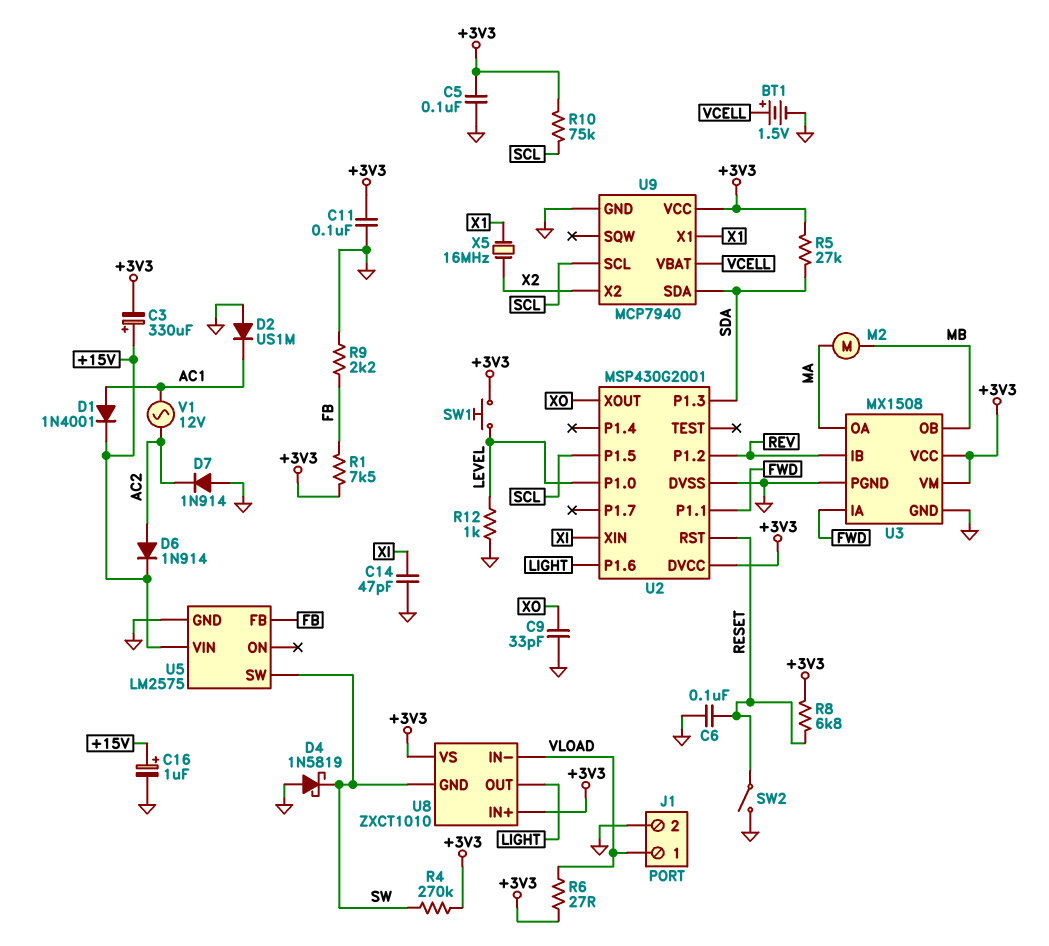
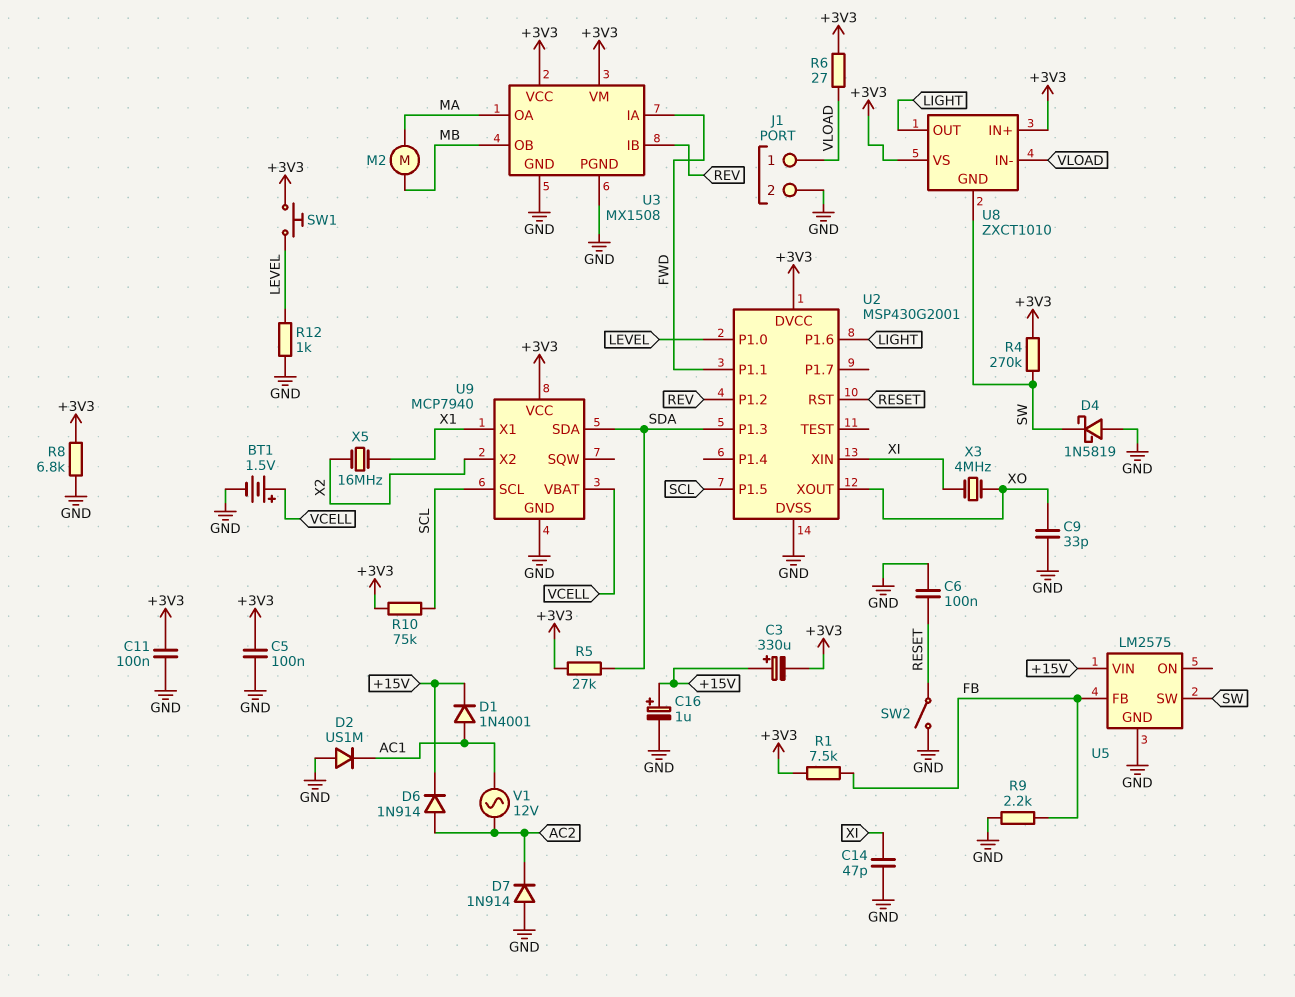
R8: 6.8k (+3V3, RESET) -> 6.8k (+3V3, GND)
X3: none -> 4MHz (XI, XO)

